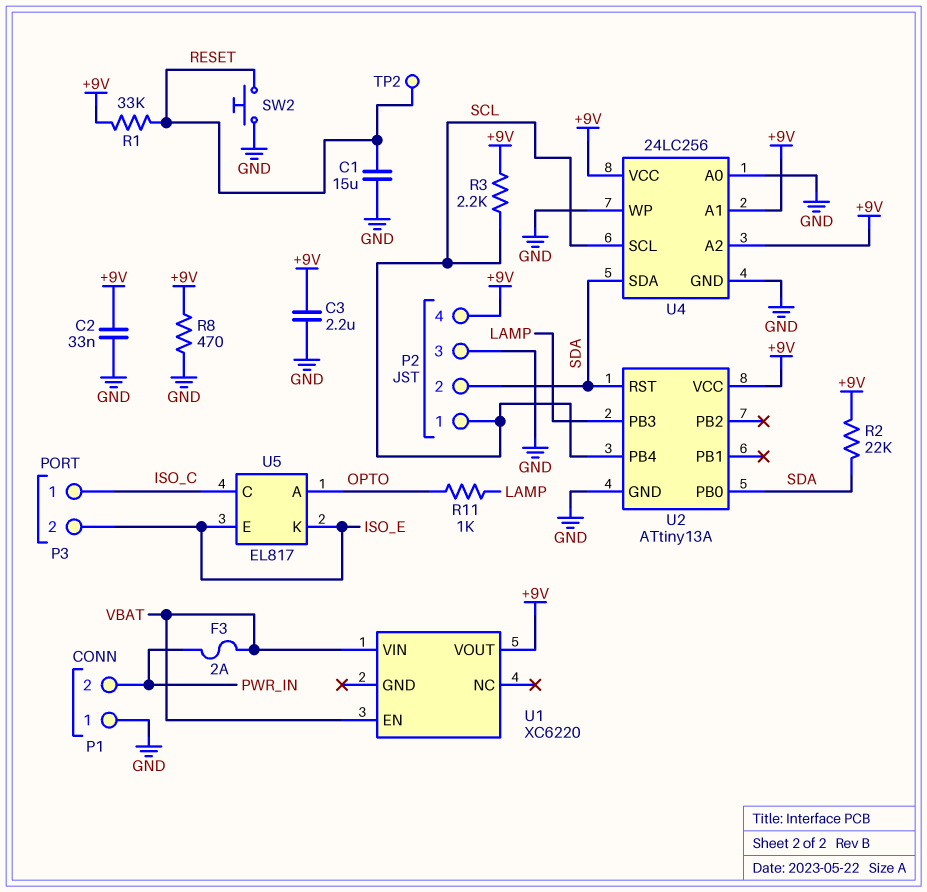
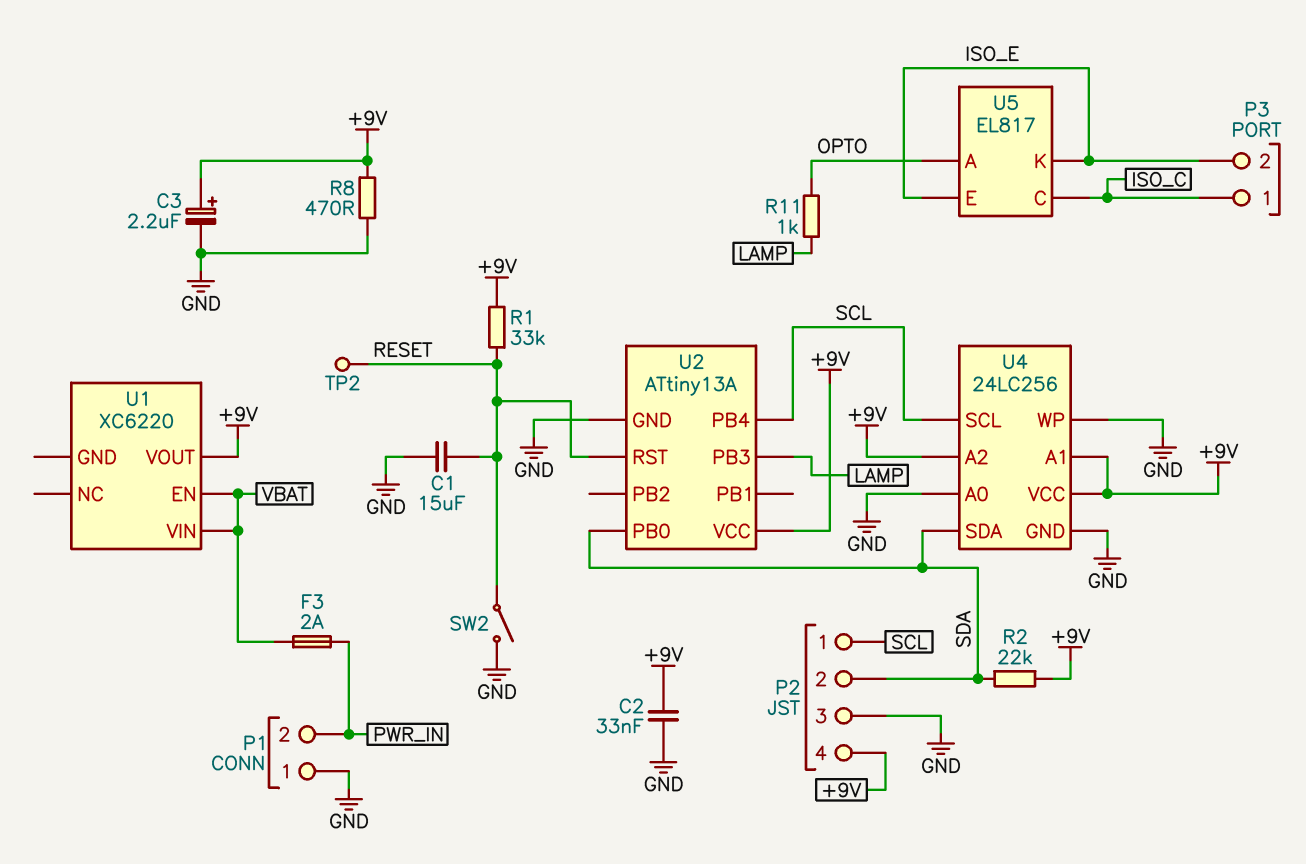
C3: 2.2uF (+9V, GND) -> 2.2uF (plus +9V, minus GND)
R3: 2.2k (+9V, SCL) -> none
SW2: button (GND, RESET) -> switch (GND, RESET)
U2 pin RST: SDA -> RESET

